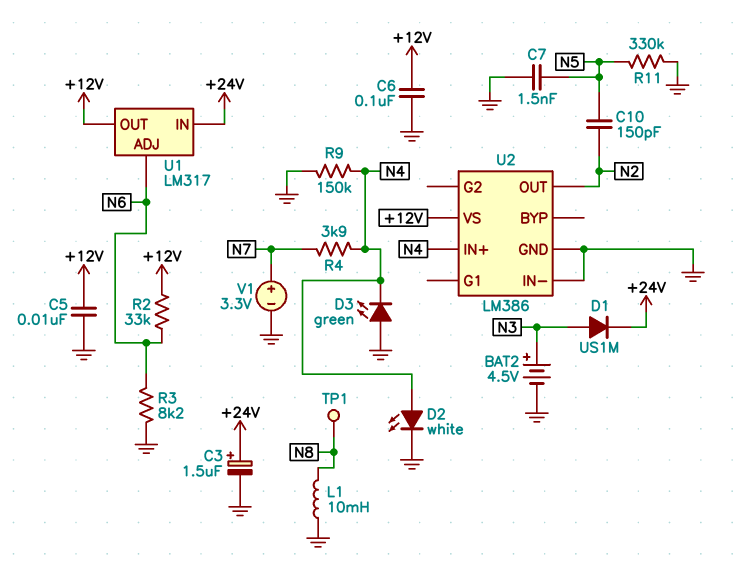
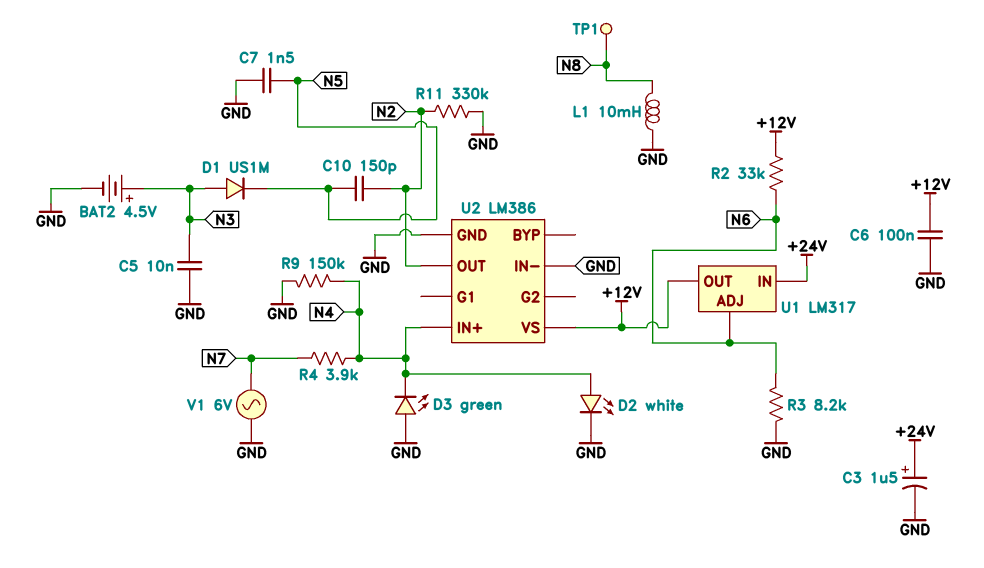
C5: 10nF (+12V, GND) -> 10nF (GND, N3)
D1: diode US1M (A N3, K +24V) -> diode US1M (A N3, K N5)
R11: 330k (GND, N5) -> 330k (GND, N2)
V1: 3.3V (plus N7, minus GND) -> AC 6V (GND, N7)

